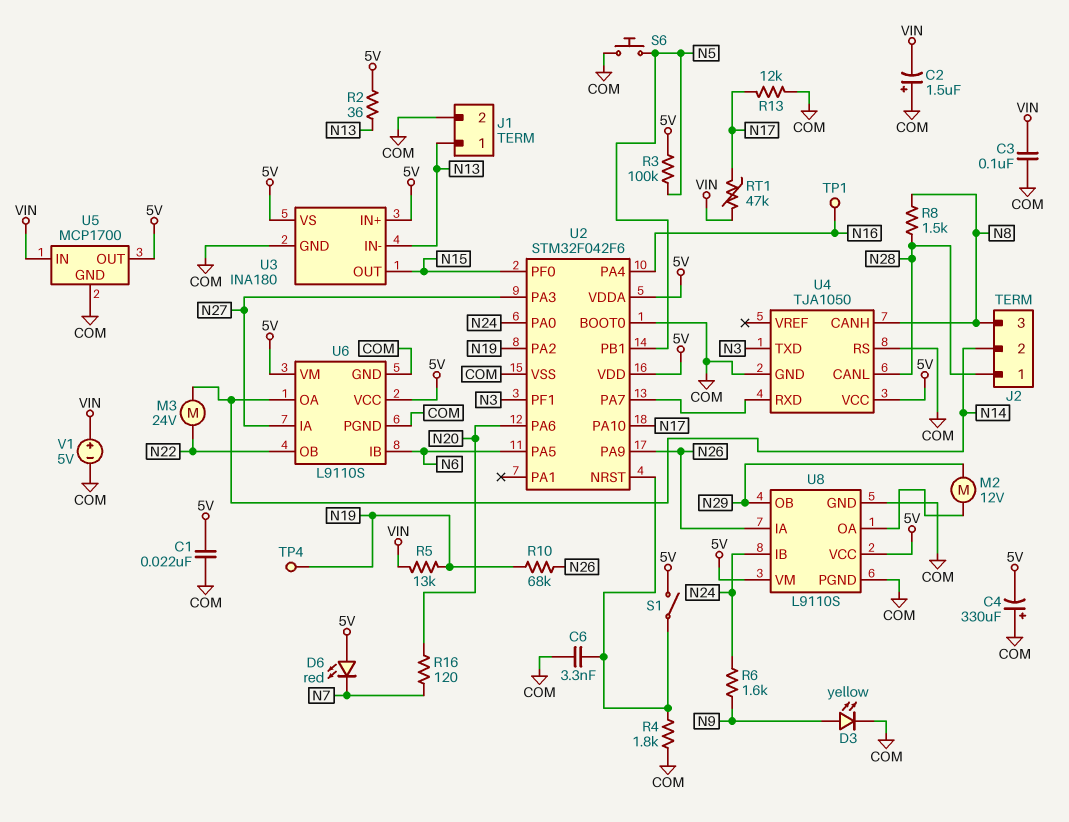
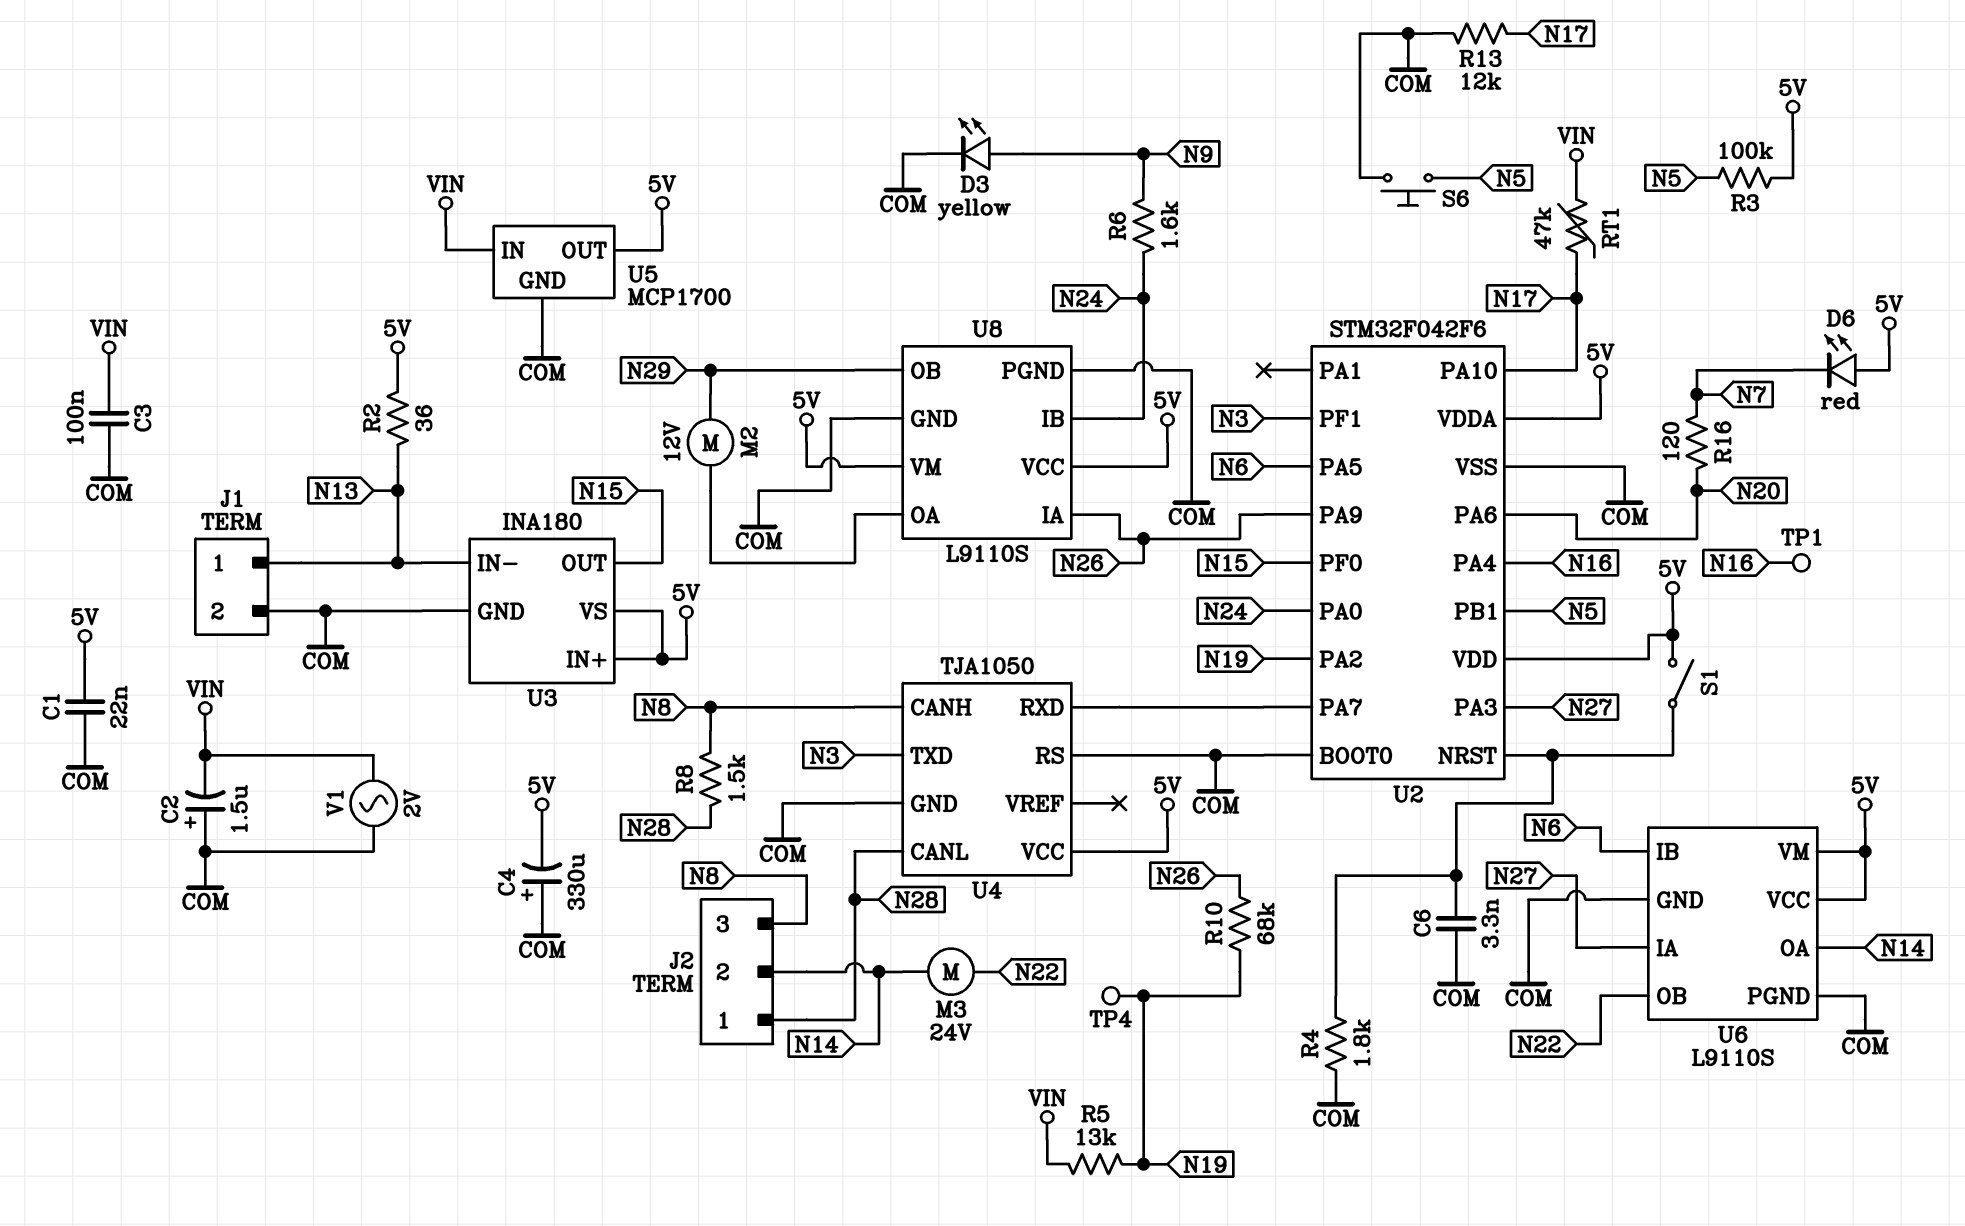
V1: 5V (plus VIN, minus COM) -> AC 2V (COM, VIN)

